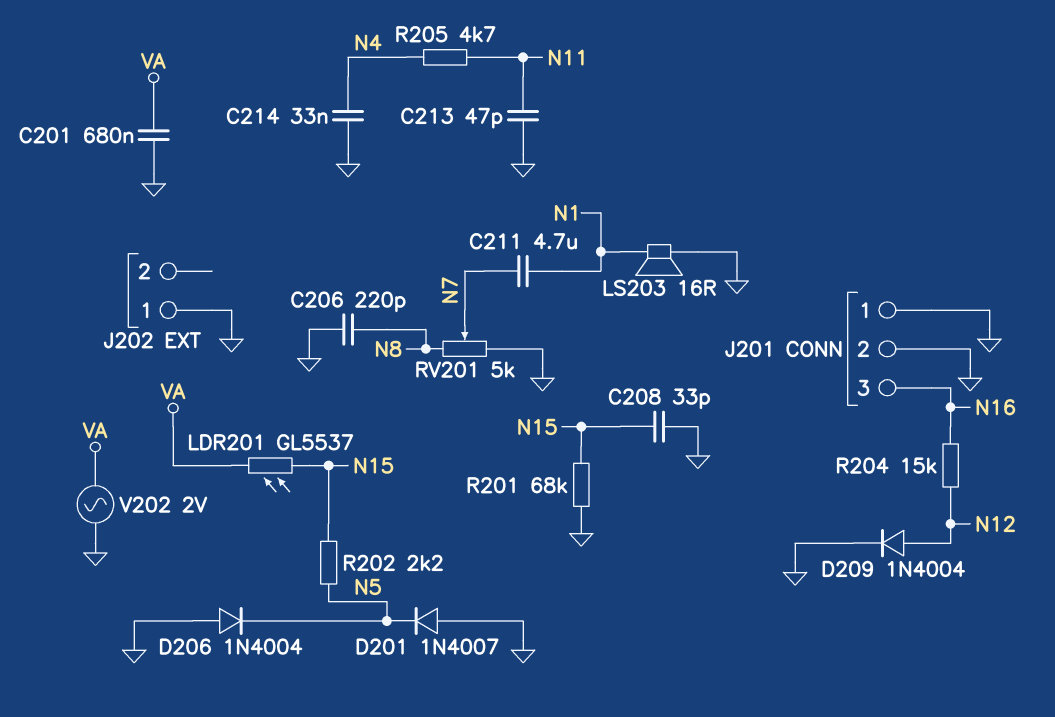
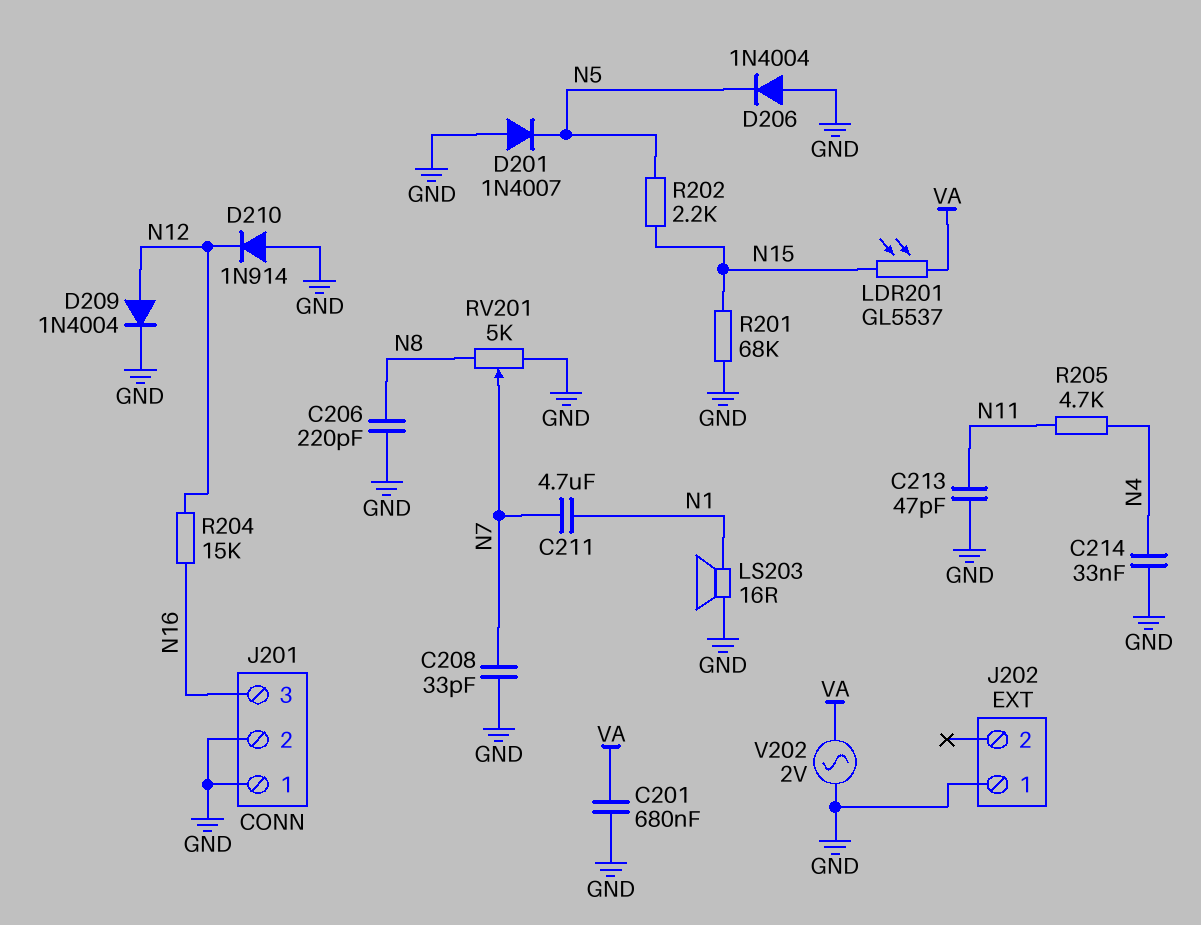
C208: 33pF (GND, N15) -> 33pF (GND, N7)
D210: none -> diode 1N914 (A GND, K N12)

